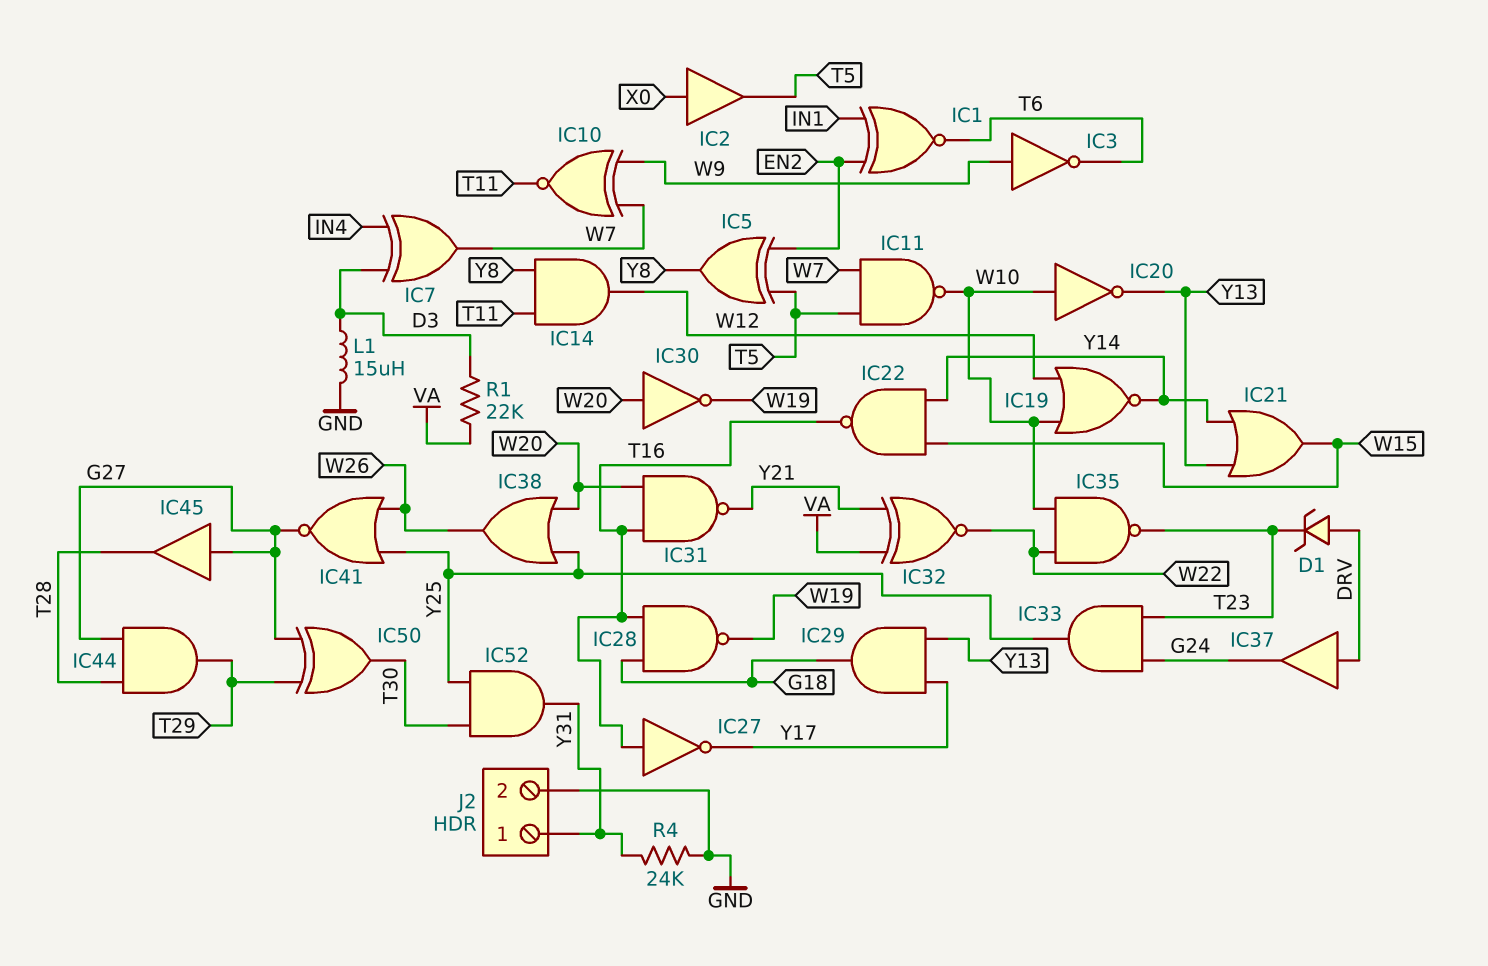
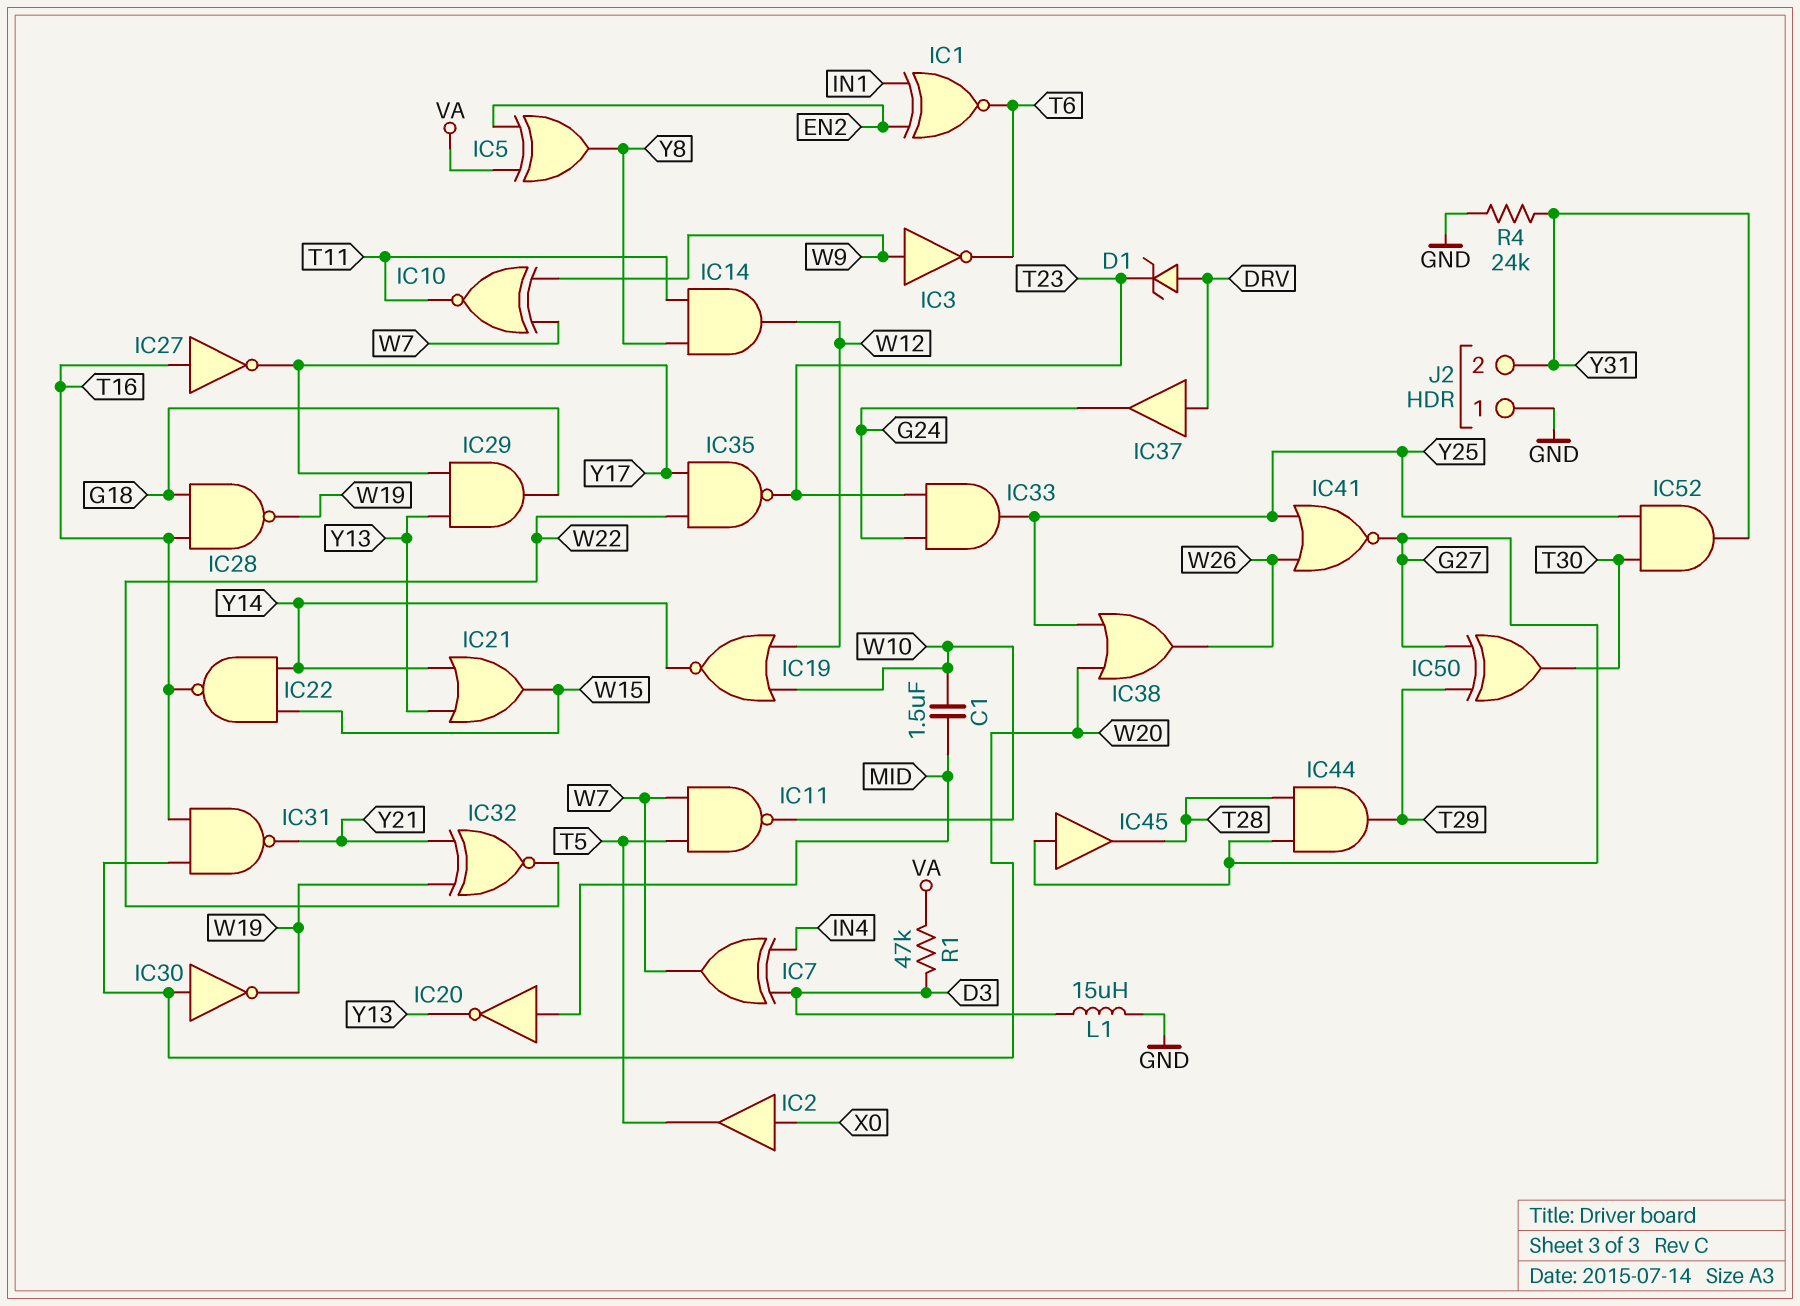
C1: none -> 1.5uF (MID, W10)
IC5: XOR (in EN2, in T5, out Y8) -> XOR (in EN2, in VA, out Y8)
IC20: NOT (in W10, out Y13) -> NOT (in MID, out Y13)
IC32: XNOR (in VA, in Y21, out W22) -> XNOR (in W19, in Y21, out W22)
IC35: NAND (in W10, in W22, out T23) -> NAND (in W22, in Y17, out T23)
J2 pin 1: Y31 -> GND
J2 pin 2: GND -> Y31
R1: 22k (D3, VA) -> 47k (D3, VA)

